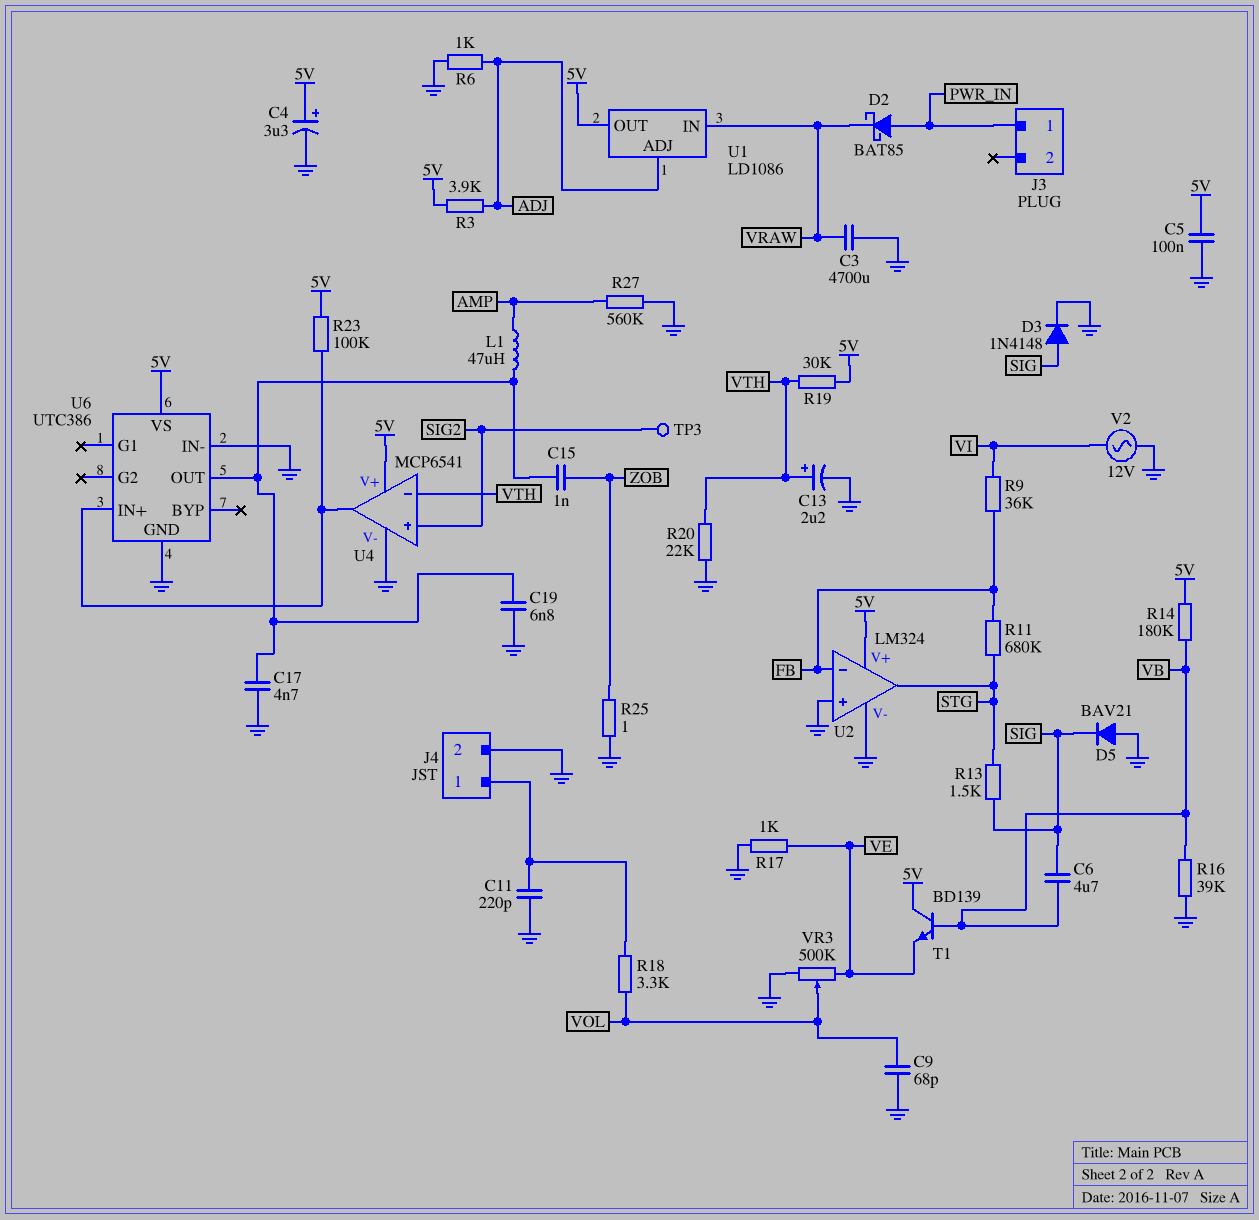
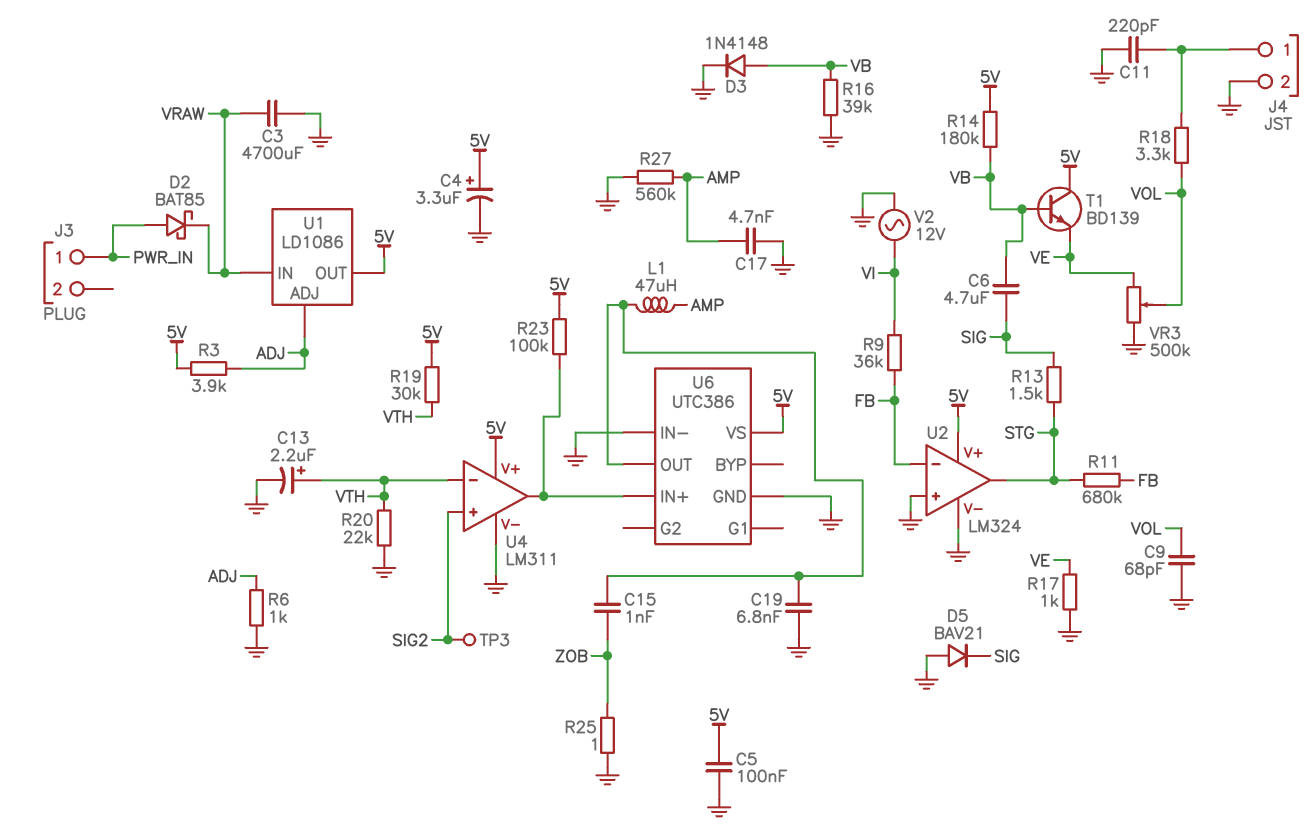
C17: 4.7nF (GND, U6/OUT) -> 4.7nF (AMP, GND)
D3: diode 1N4148 (A SIG, K GND) -> diode 1N4148 (A VB, K GND)
U4: MCP6541 -> LM311

